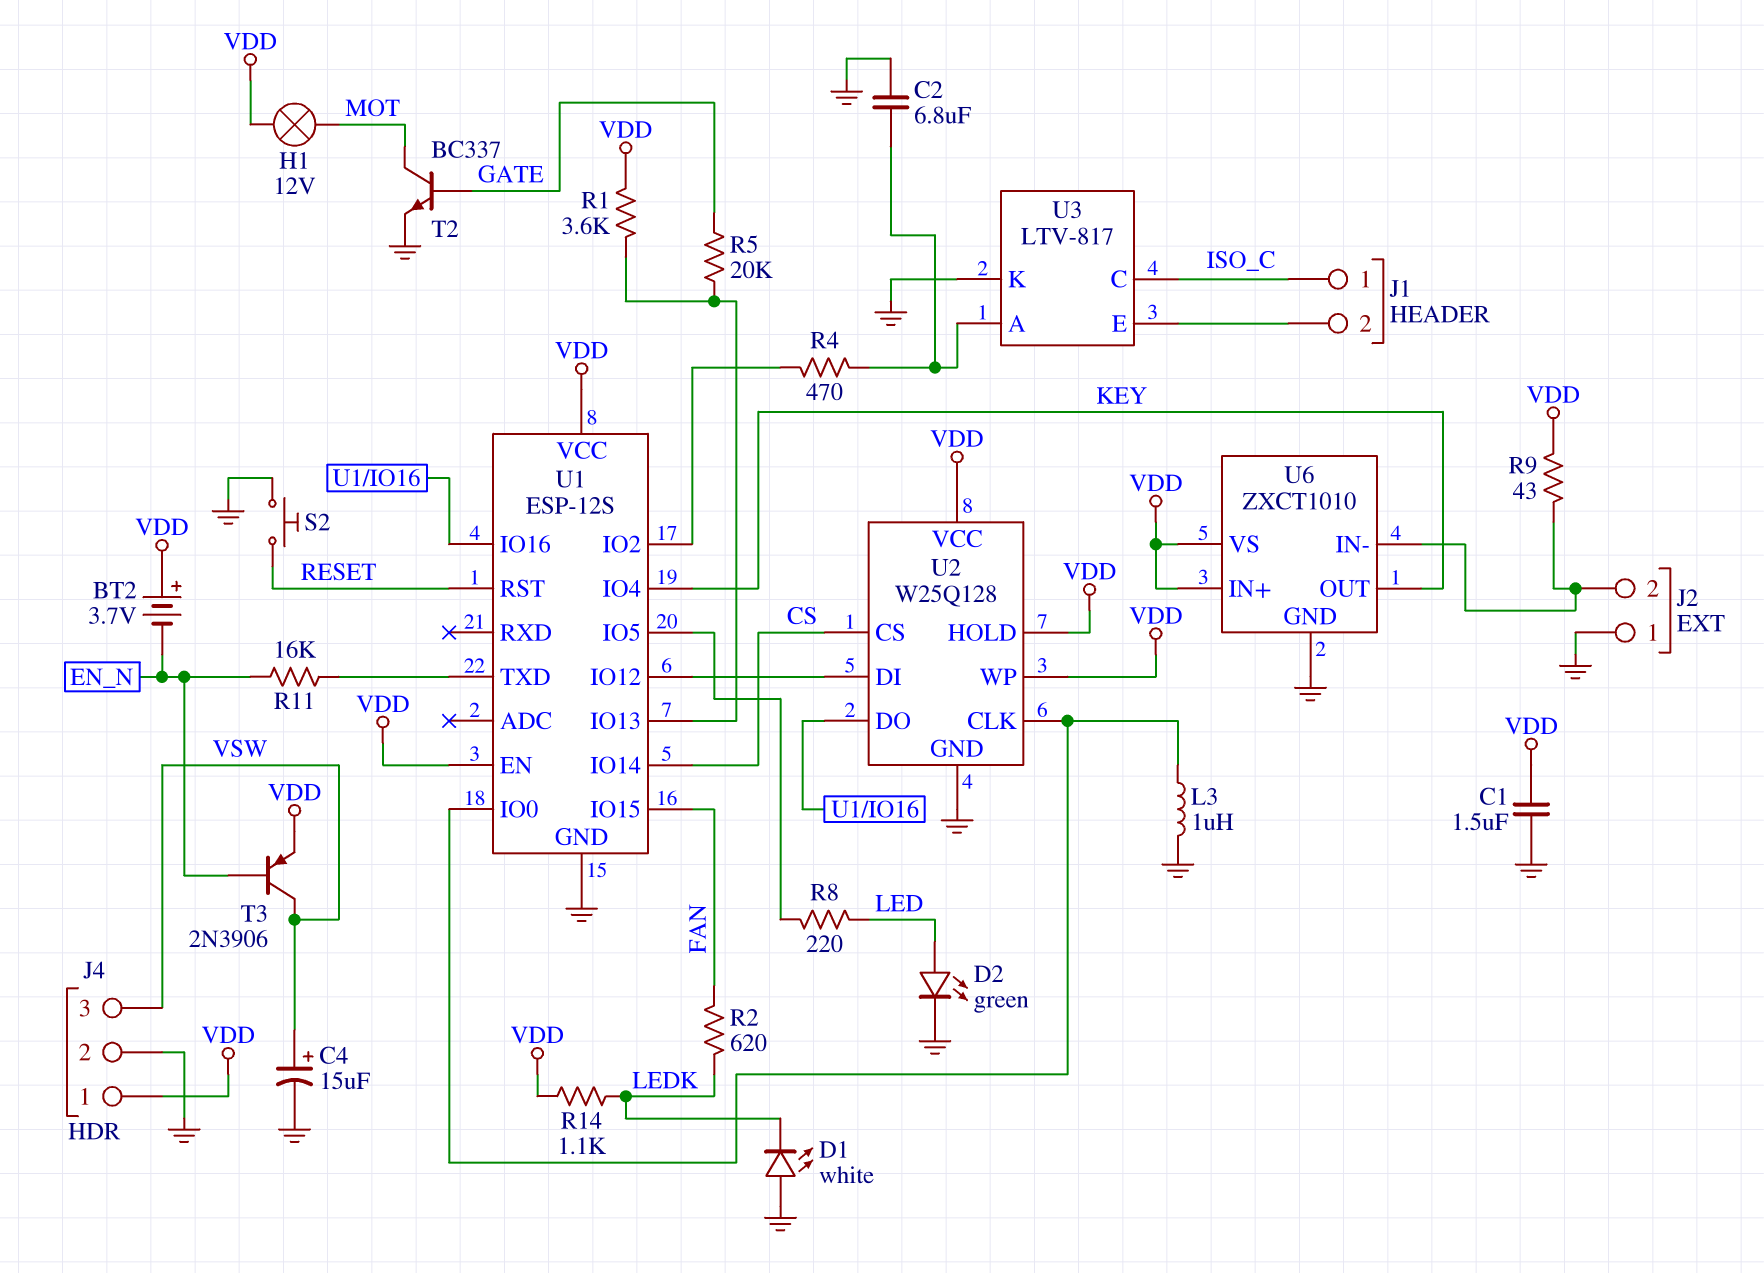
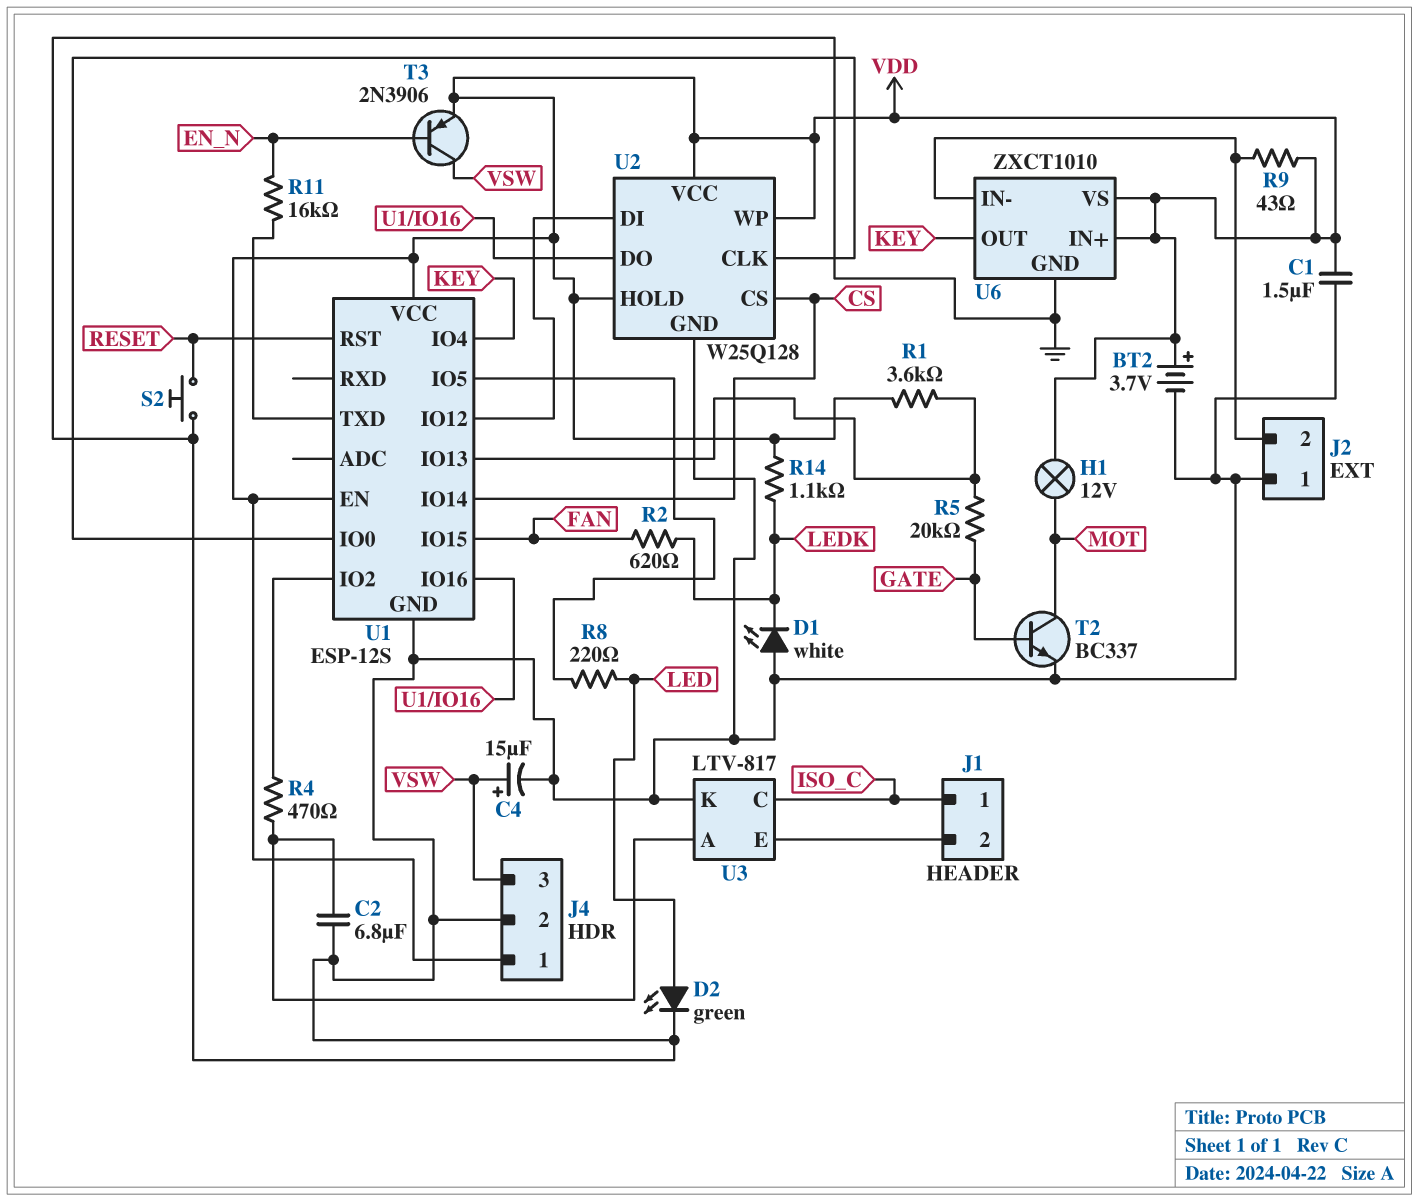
BT2: 3.7V (plus VDD, minus EN_N) -> 3.7V (plus VDD, minus GND)
L3: 1uH (GND, U1/IO0) -> none

